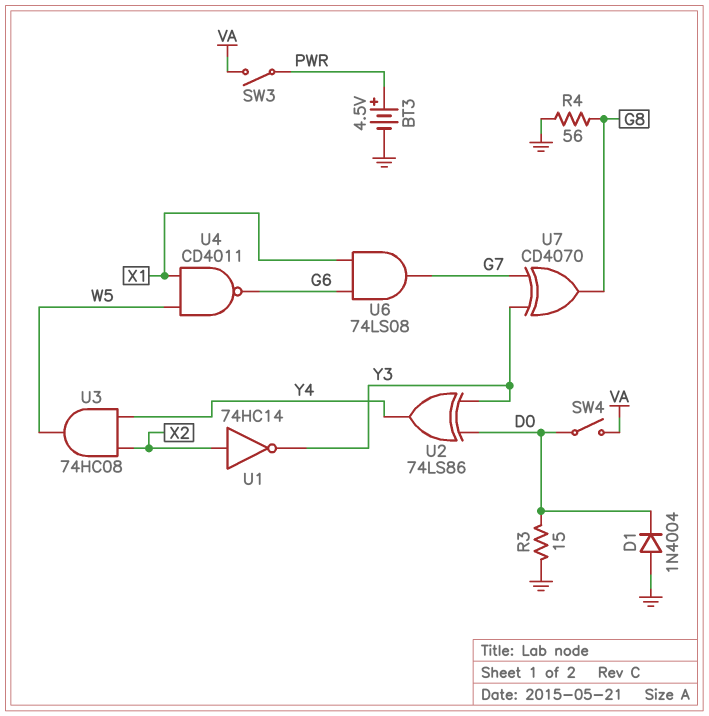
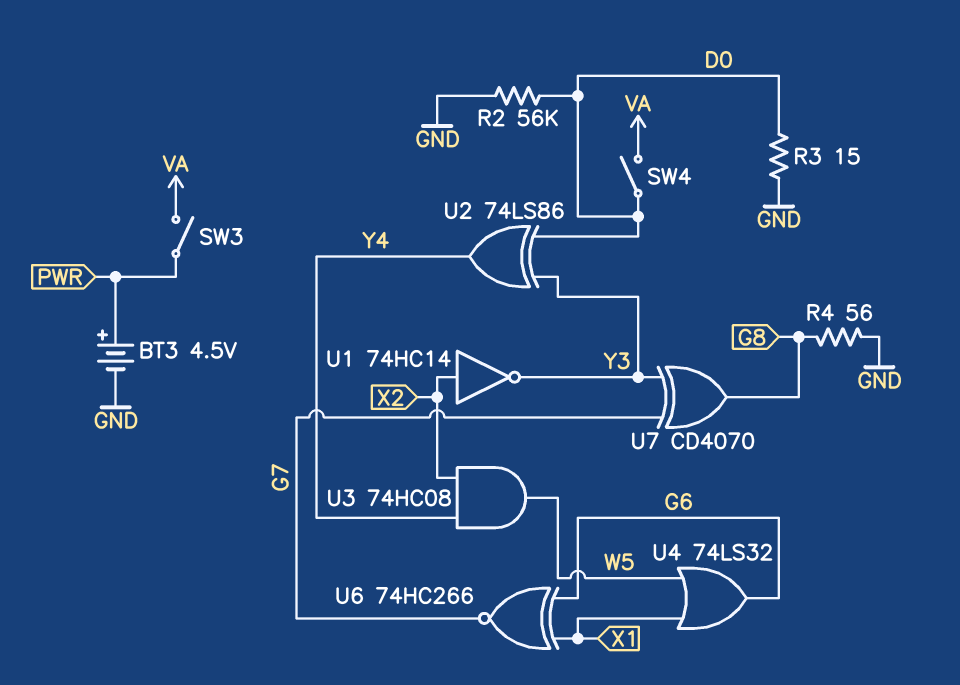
D1: diode 1N4004 (A GND, K D0) -> none
R2: none -> 56k (D0, GND)
U4: NAND CD4011 (in W5, in X1, out G6) -> OR 74LS32 (in W5, in X1, out G6)
U6: AND 74LS08 (in G6, in X1, out G7) -> XNOR 74HC266 (in G6, in X1, out G7)

